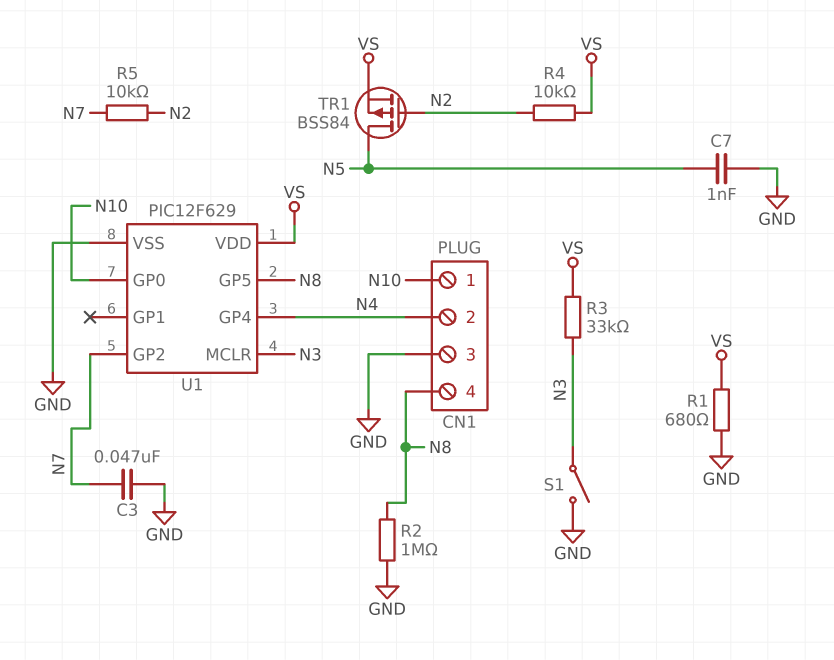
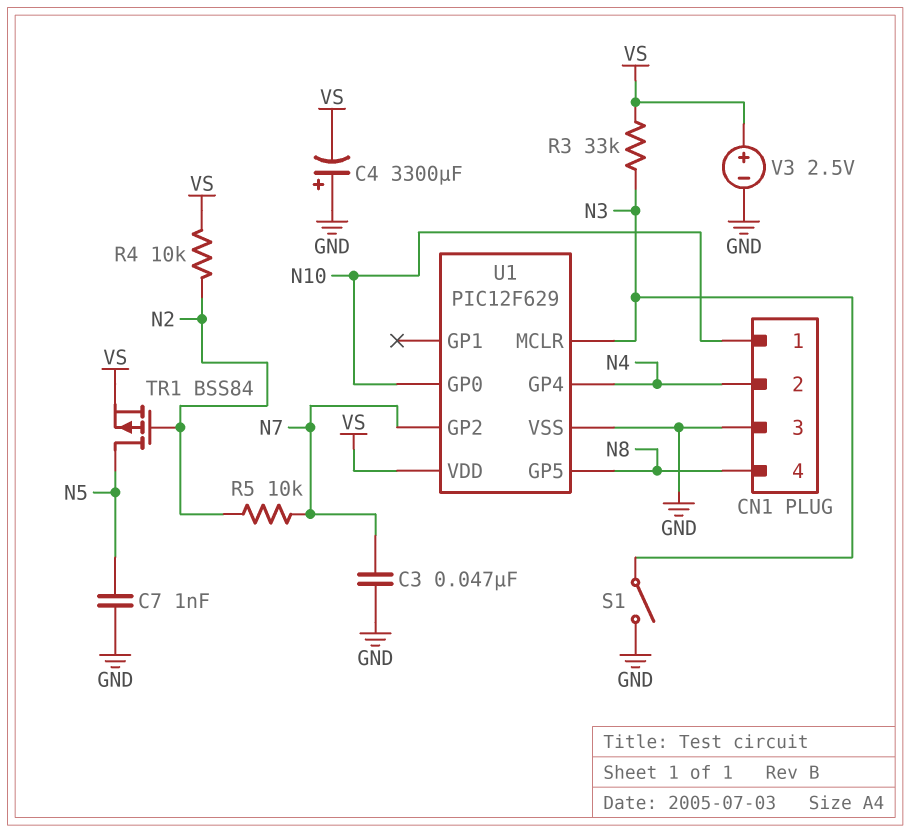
C4: none -> 3300uF (plus GND, minus VS)
R1: 680 (GND, VS) -> none
R2: 1M (GND, N8) -> none
V3: none -> 2.5V (plus VS, minus GND)

